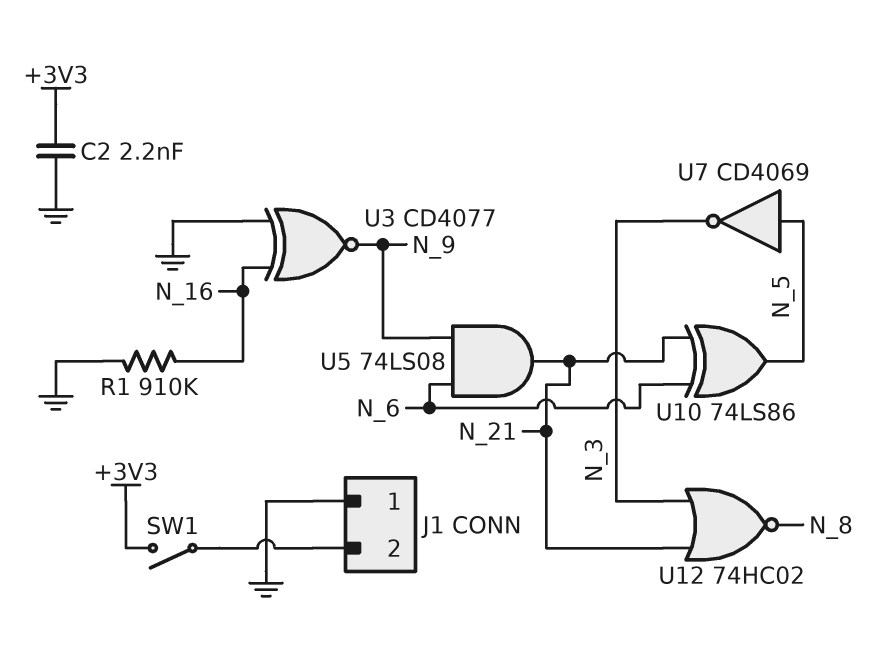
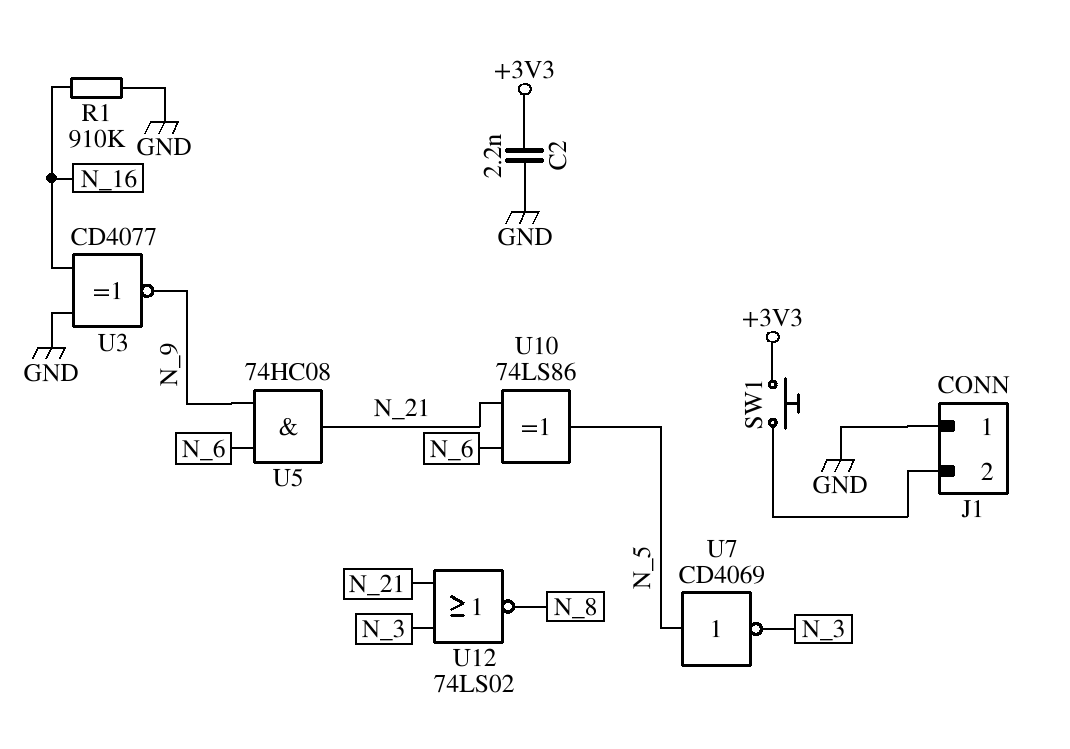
SW1: switch (+3V3, J1/2) -> button (+3V3, J1/2)
U5: AND 74LS08 (in N_6, in N_9, out N_21) -> AND 74HC08 (in N_6, in N_9, out N_21)
U12: NOR 74HC02 (in N_3, in N_21, out N_8) -> NOR 74LS02 (in N_3, in N_21, out N_8)

